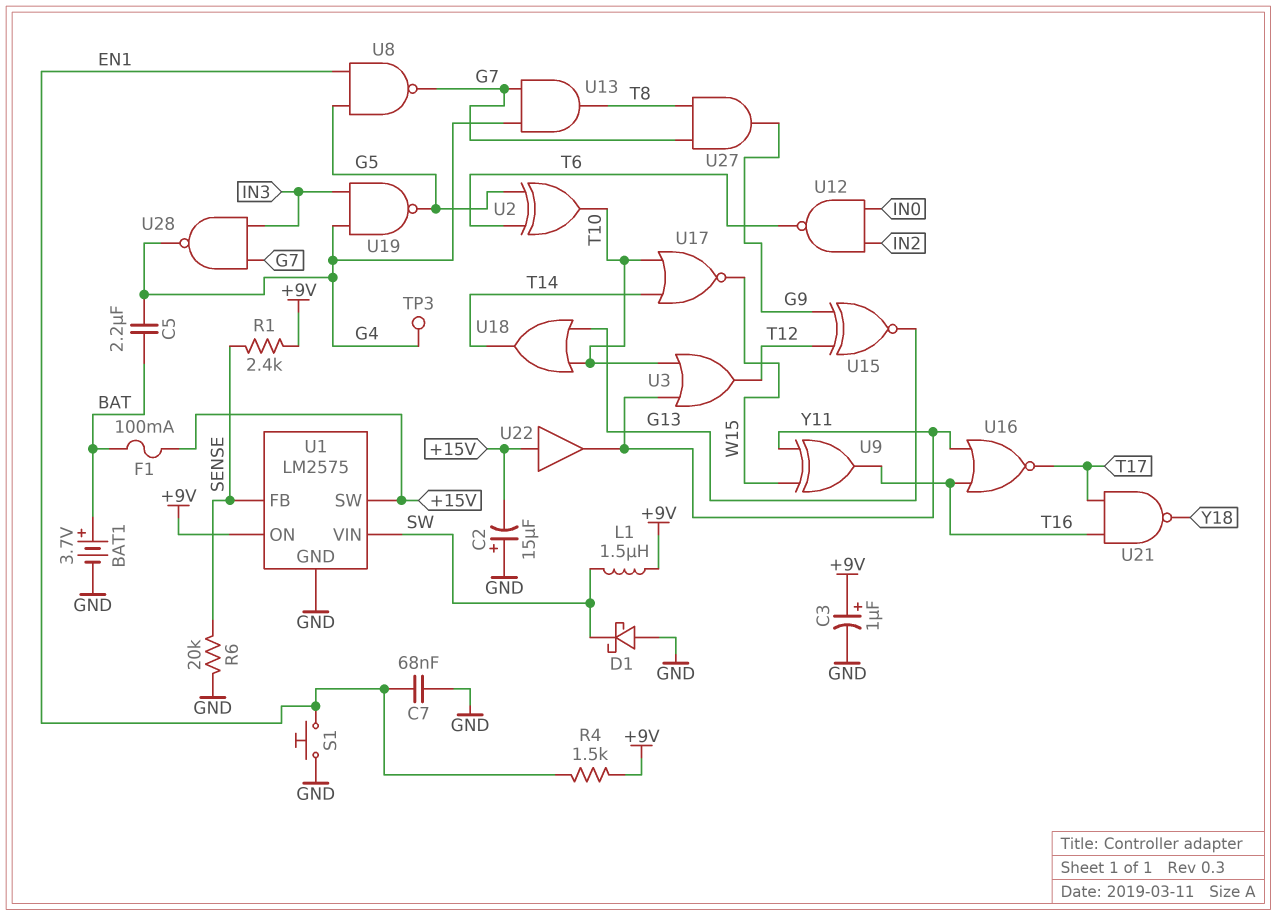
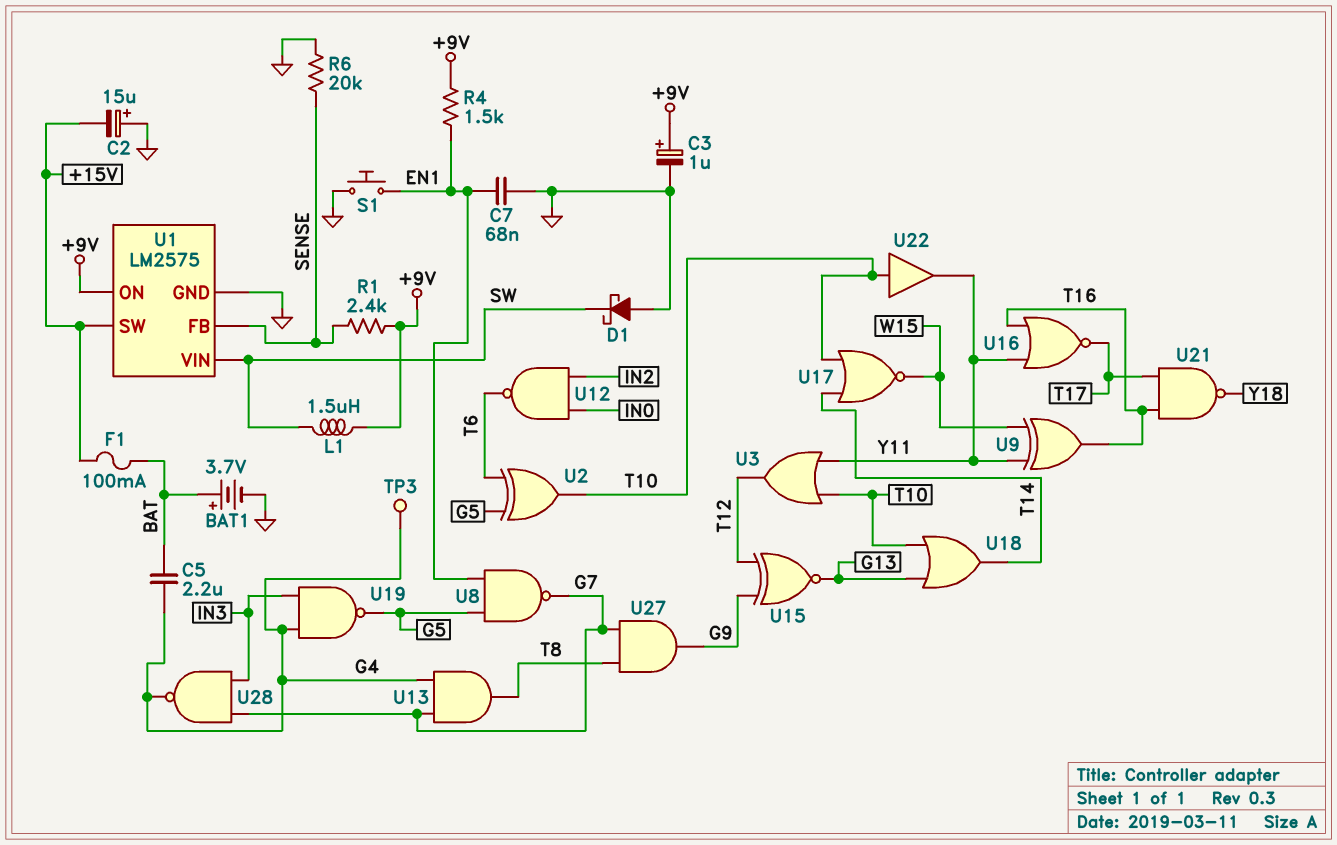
U22: buffer (in +15V, out Y11) -> buffer (in T10, out Y11)

